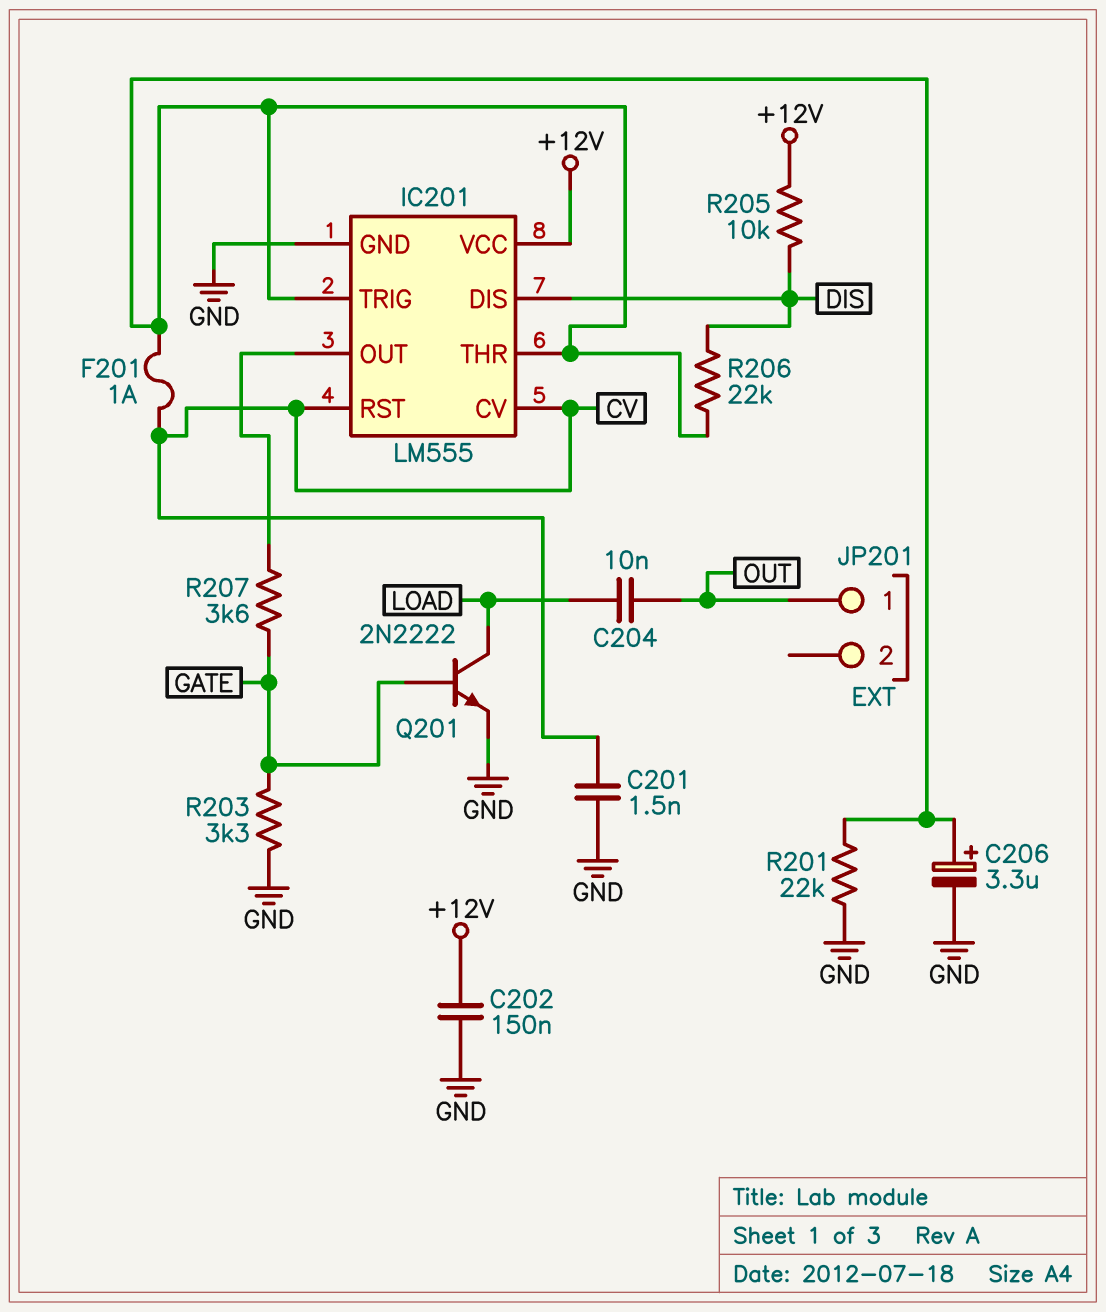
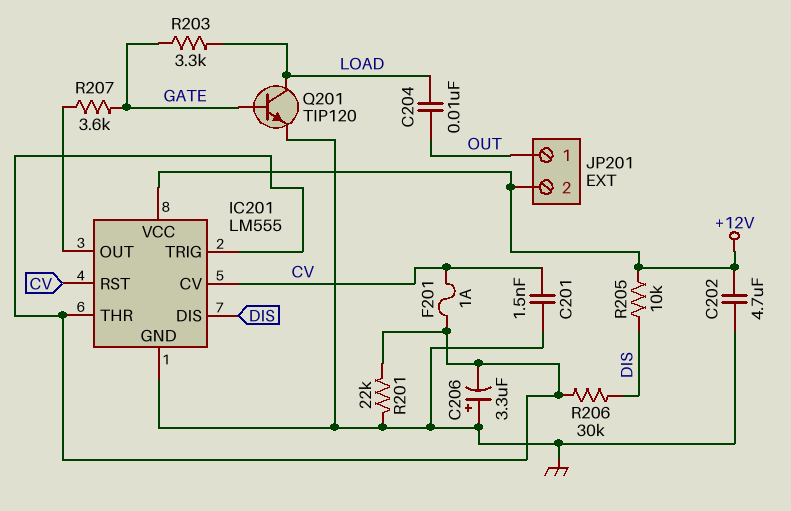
C202: 150nF (+12V, GND) -> 4.7uF (+12V, GND)
C206: 3.3uF (plus IC201/THR, minus GND) -> 3.3uF (plus GND, minus IC201/THR)
JP201 pin 2: none -> +12V
Q201: NPN 2N2222 (B GATE, C LOAD, E GND) -> NPN TIP120 (B GATE, C LOAD, E GND)
R203: 3.3k (GATE, GND) -> 3.3k (GATE, LOAD)
R206: 22k (DIS, IC201/THR) -> 30k (DIS, IC201/THR)

